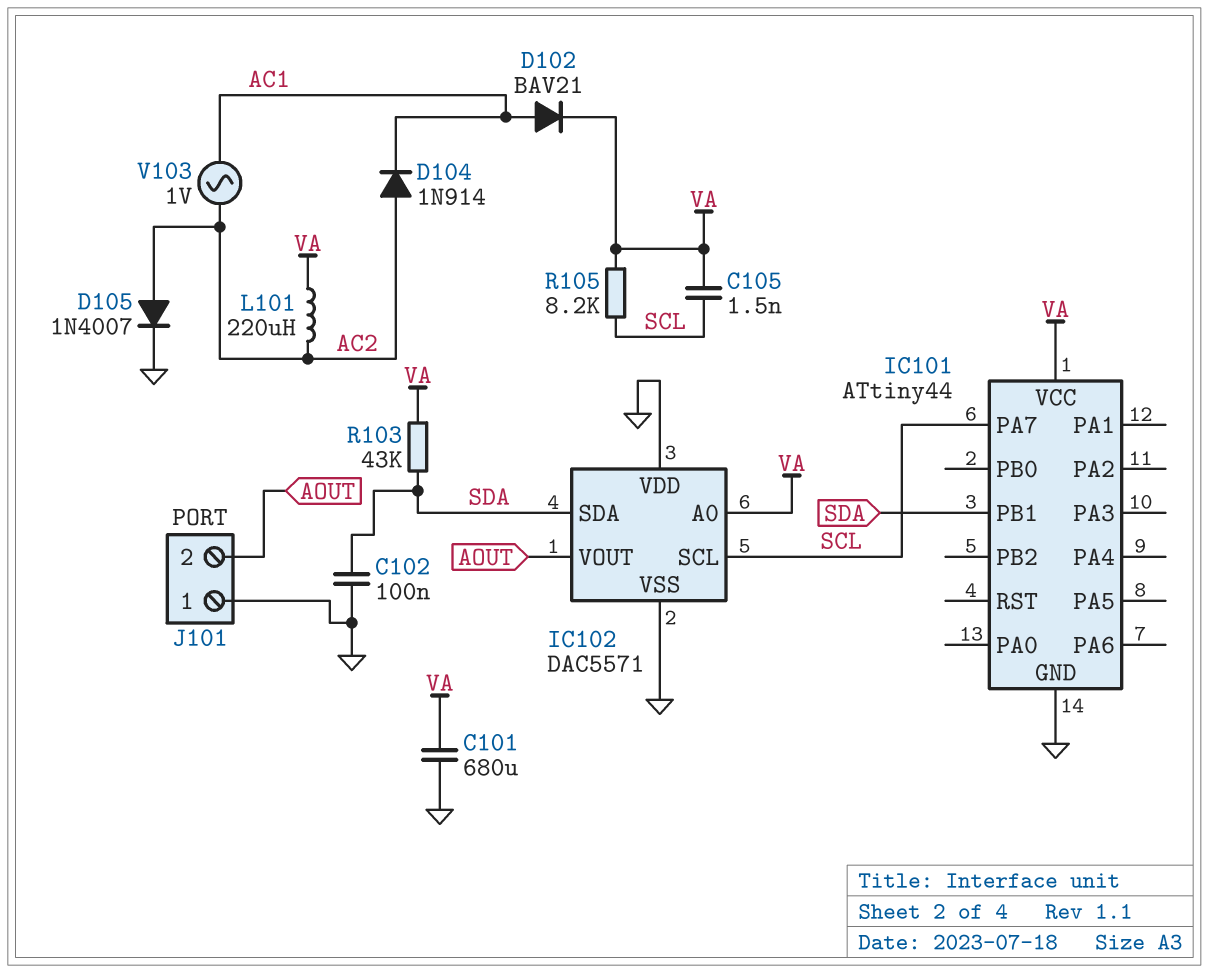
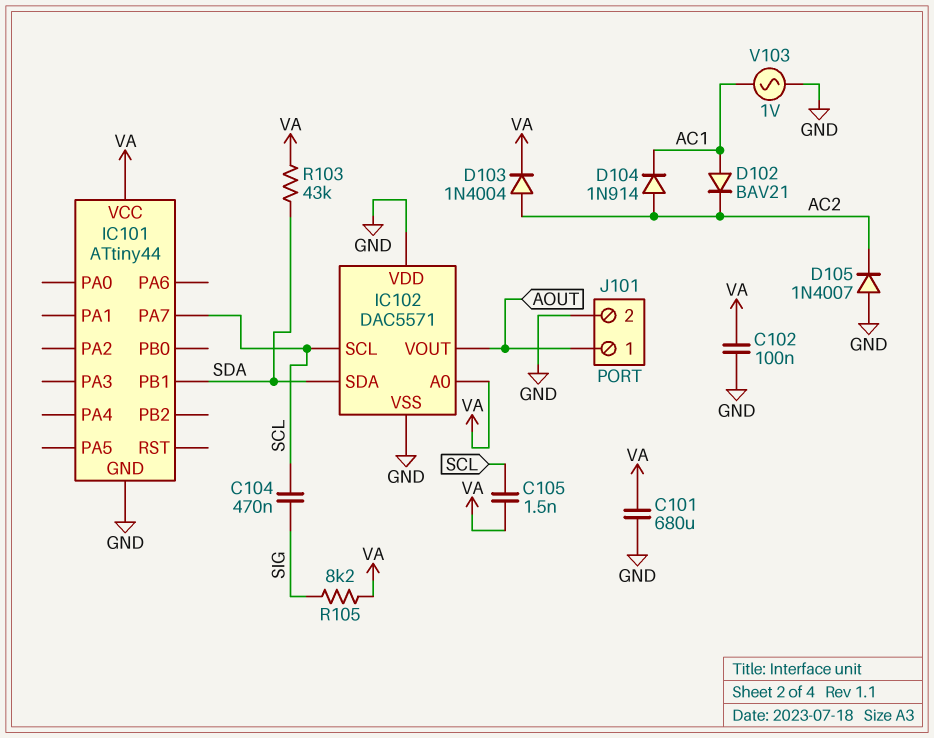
C102: 100nF (GND, SDA) -> 100nF (GND, VA)
C104: none -> 470nF (SCL, SIG)
D102: diode BAV21 (A AC1, K VA) -> diode BAV21 (A AC1, K AC2)
D103: none -> diode 1N4004 (A AC2, K VA)
D105: diode 1N4007 (A AC2, K GND) -> diode 1N4007 (A GND, K AC2)
J101 pin 1: GND -> AOUT
J101 pin 2: AOUT -> GND
L101: 220uH (AC2, VA) -> none
R105: 8.2k (SCL, VA) -> 8.2k (SIG, VA)
V103: AC 1V (AC1, AC2) -> AC 1V (AC1, GND)

